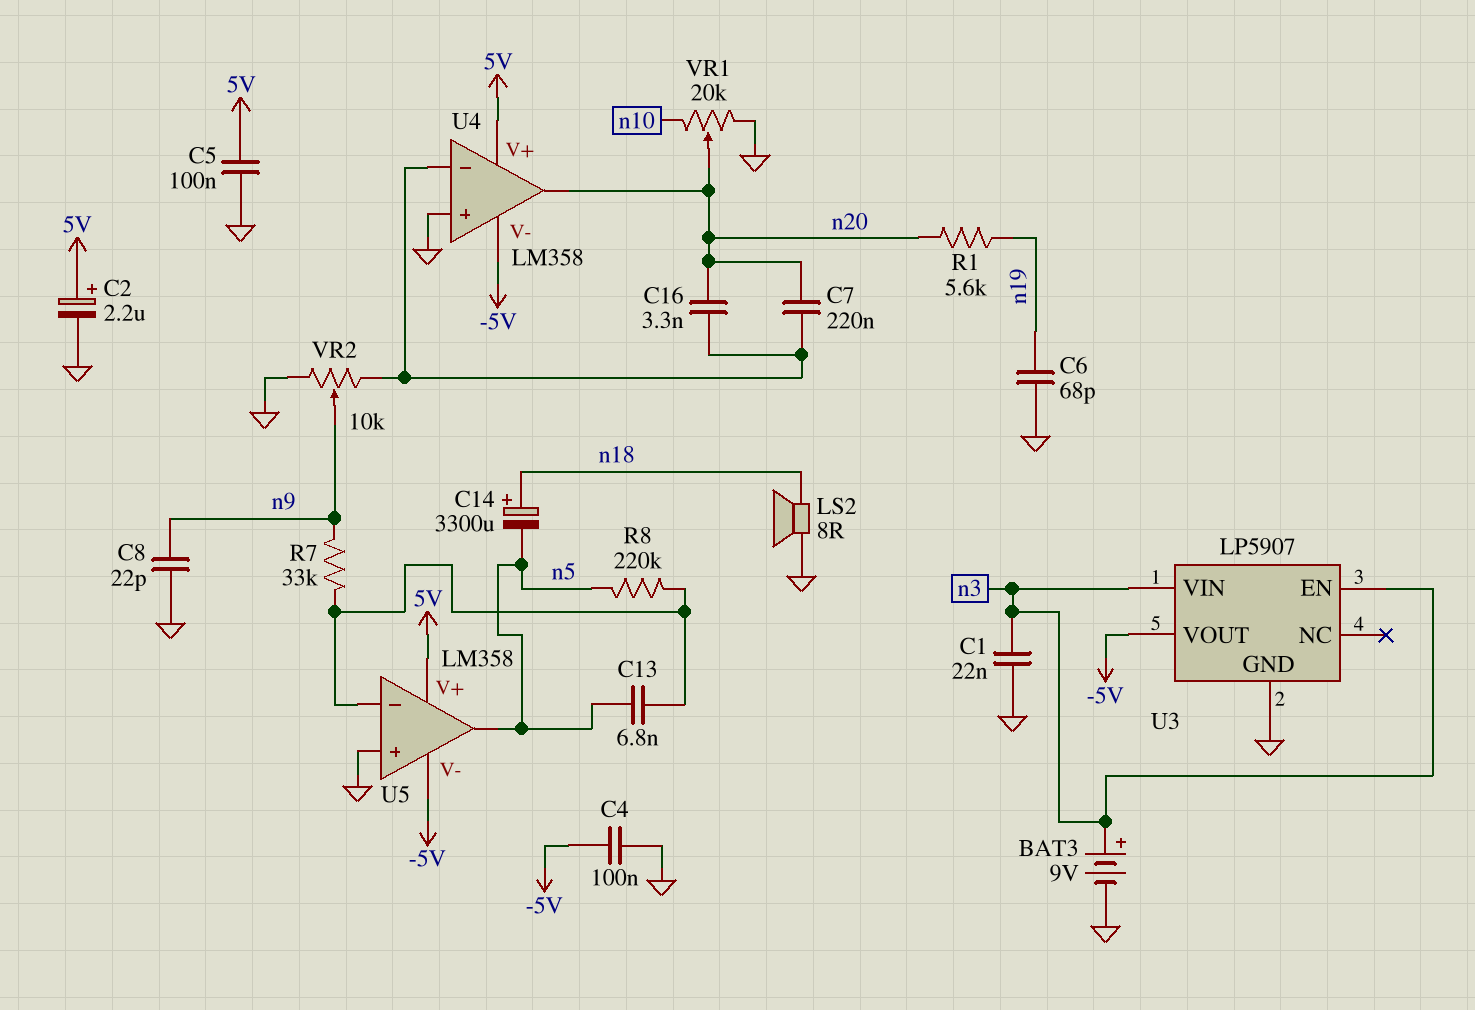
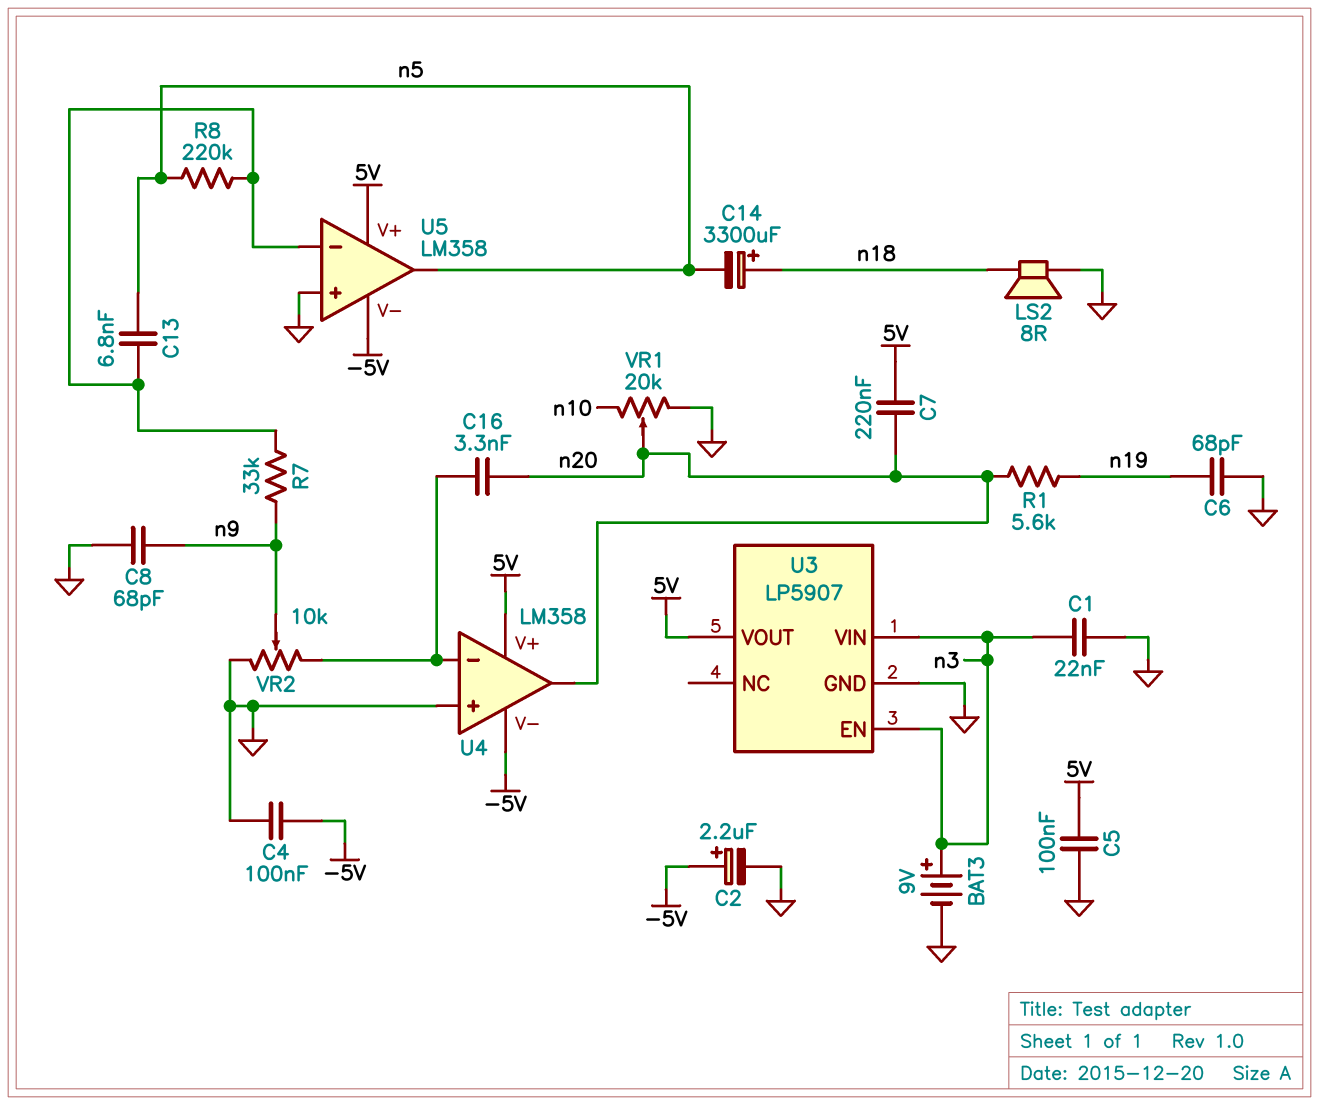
C2: 2.2uF (plus 5V, minus GND) -> 2.2uF (plus -5V, minus GND)
C7: 220nF (U4/in-, n20) -> 220nF (5V, n20)
C8: 22pF (GND, n9) -> 68pF (GND, n9)
U3 pin VOUT: -5V -> 5V

